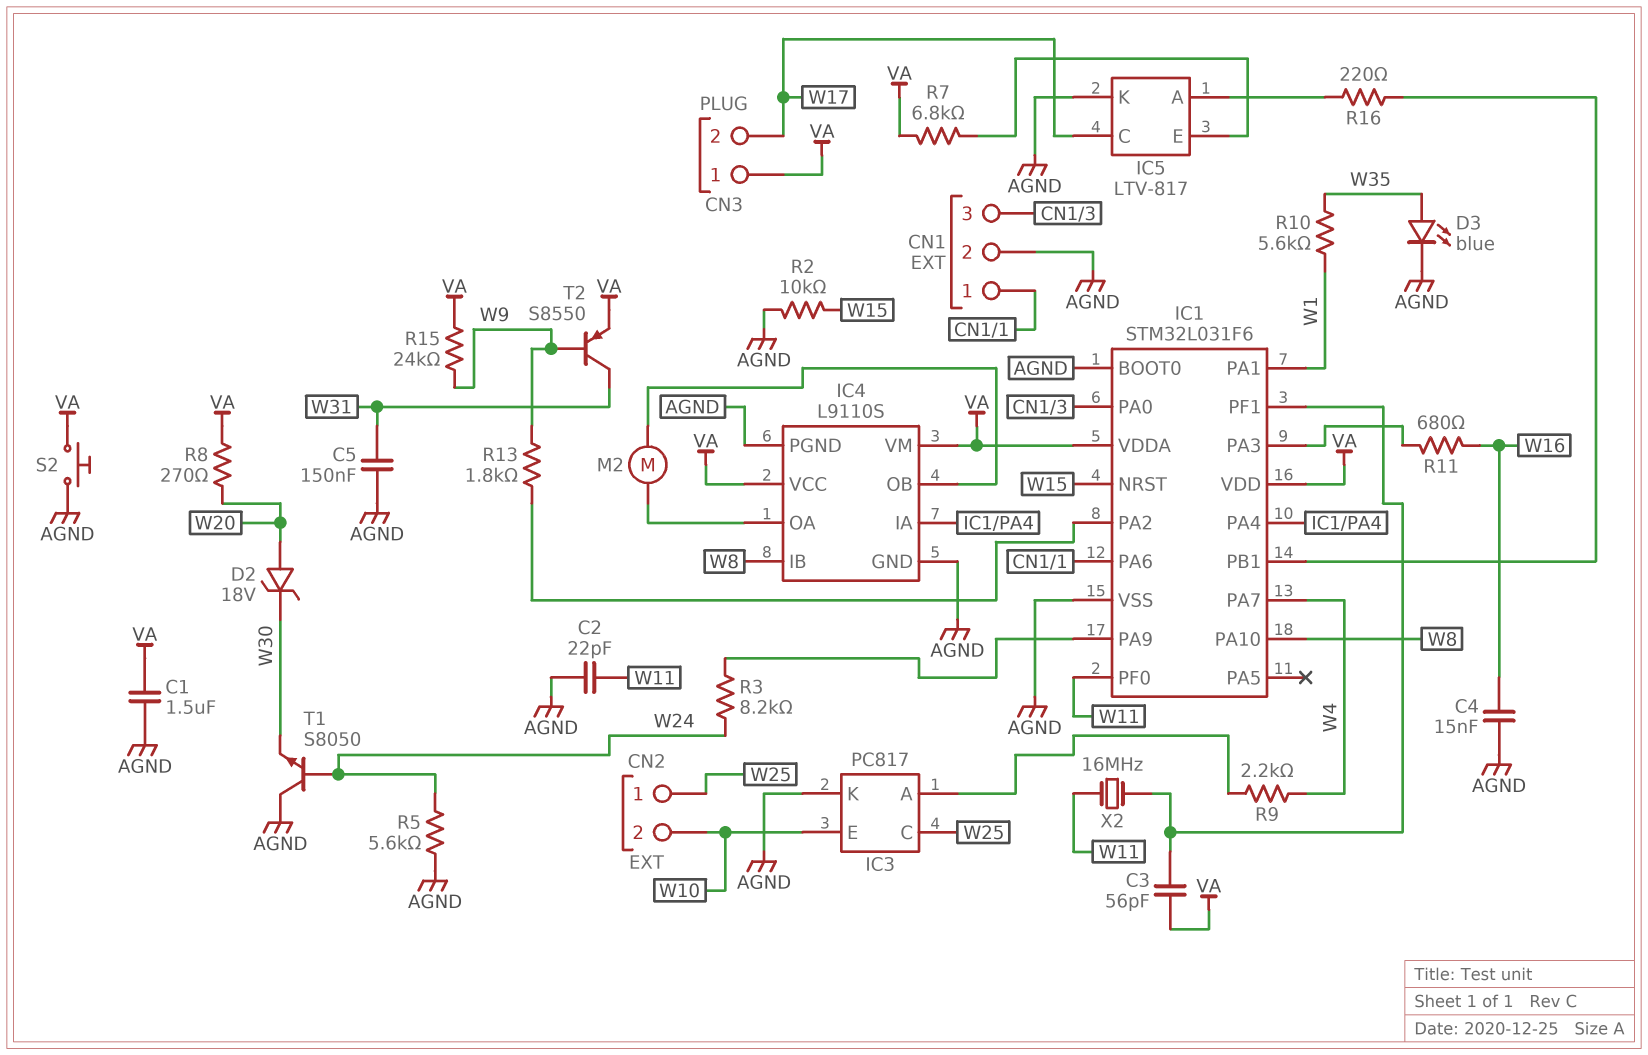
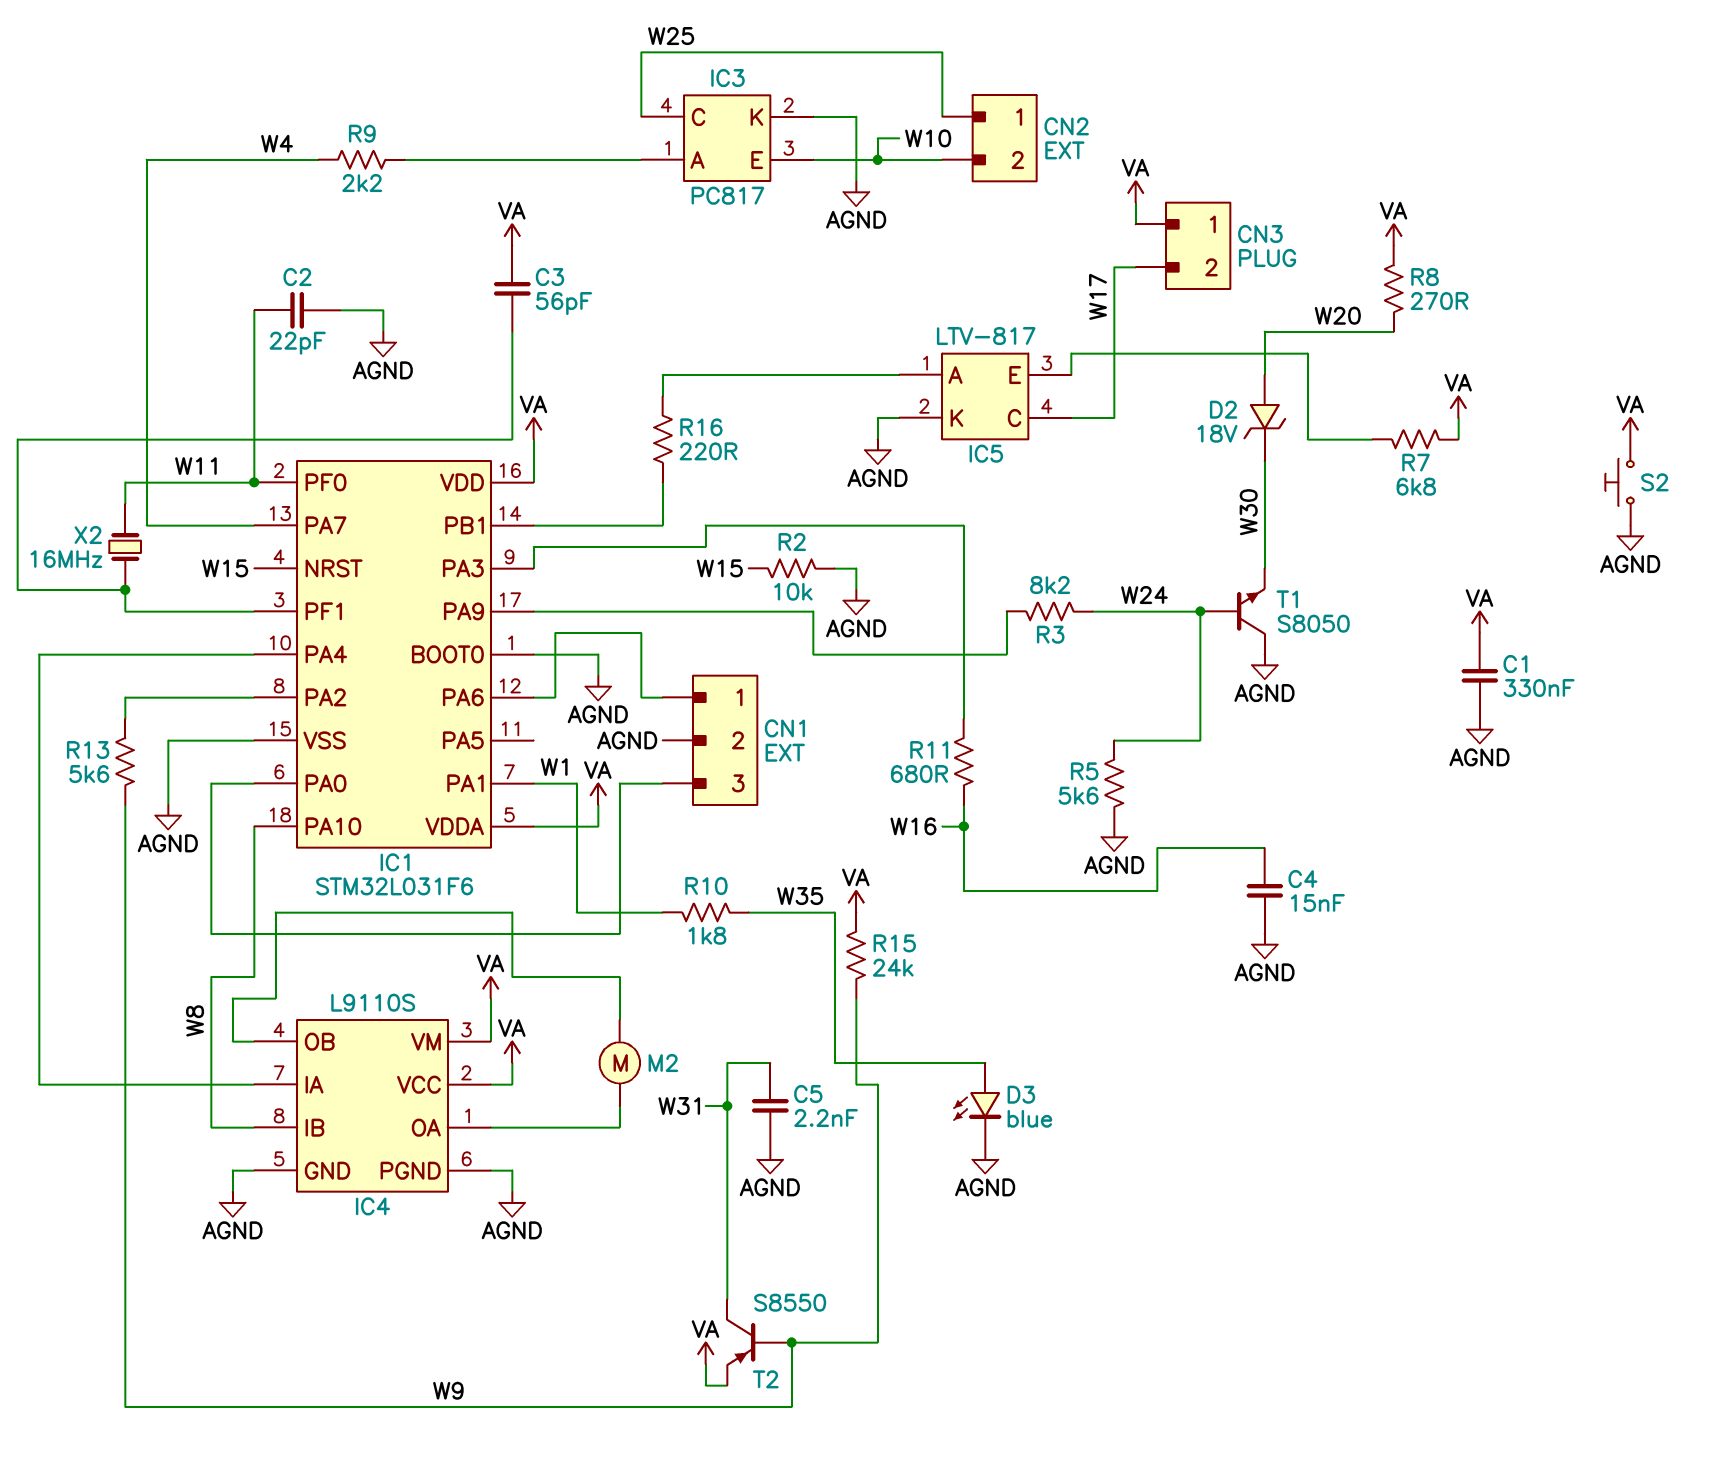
C1: 1.5uF (AGND, VA) -> 330nF (AGND, VA)
C5: 150nF (AGND, W31) -> 2.2nF (AGND, W31)
R10: 5.6k (W1, W35) -> 1.8k (W1, W35)
R13: 1.8k (IC1/PA2, W9) -> 5.6k (IC1/PA2, W9)

